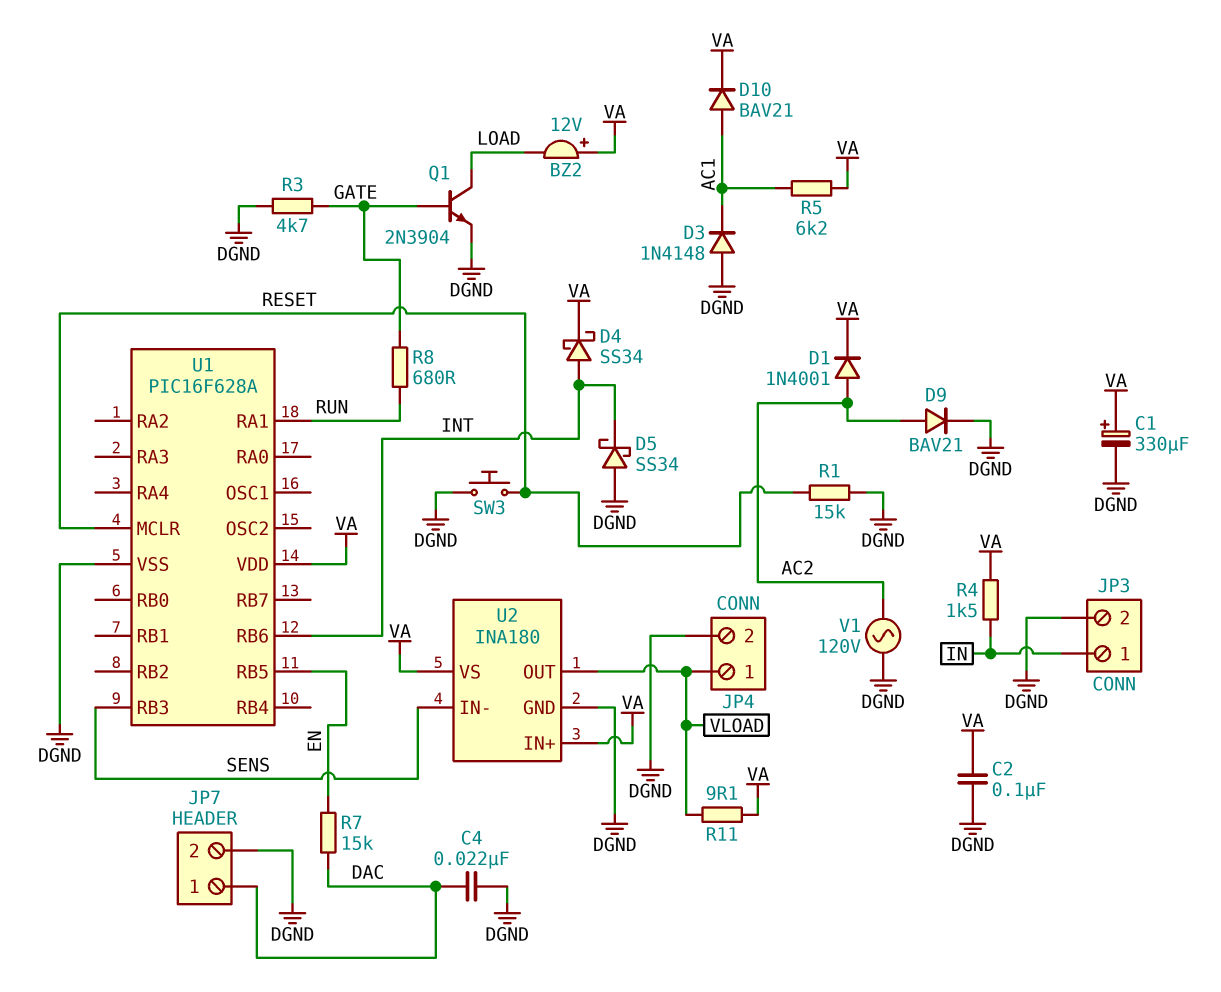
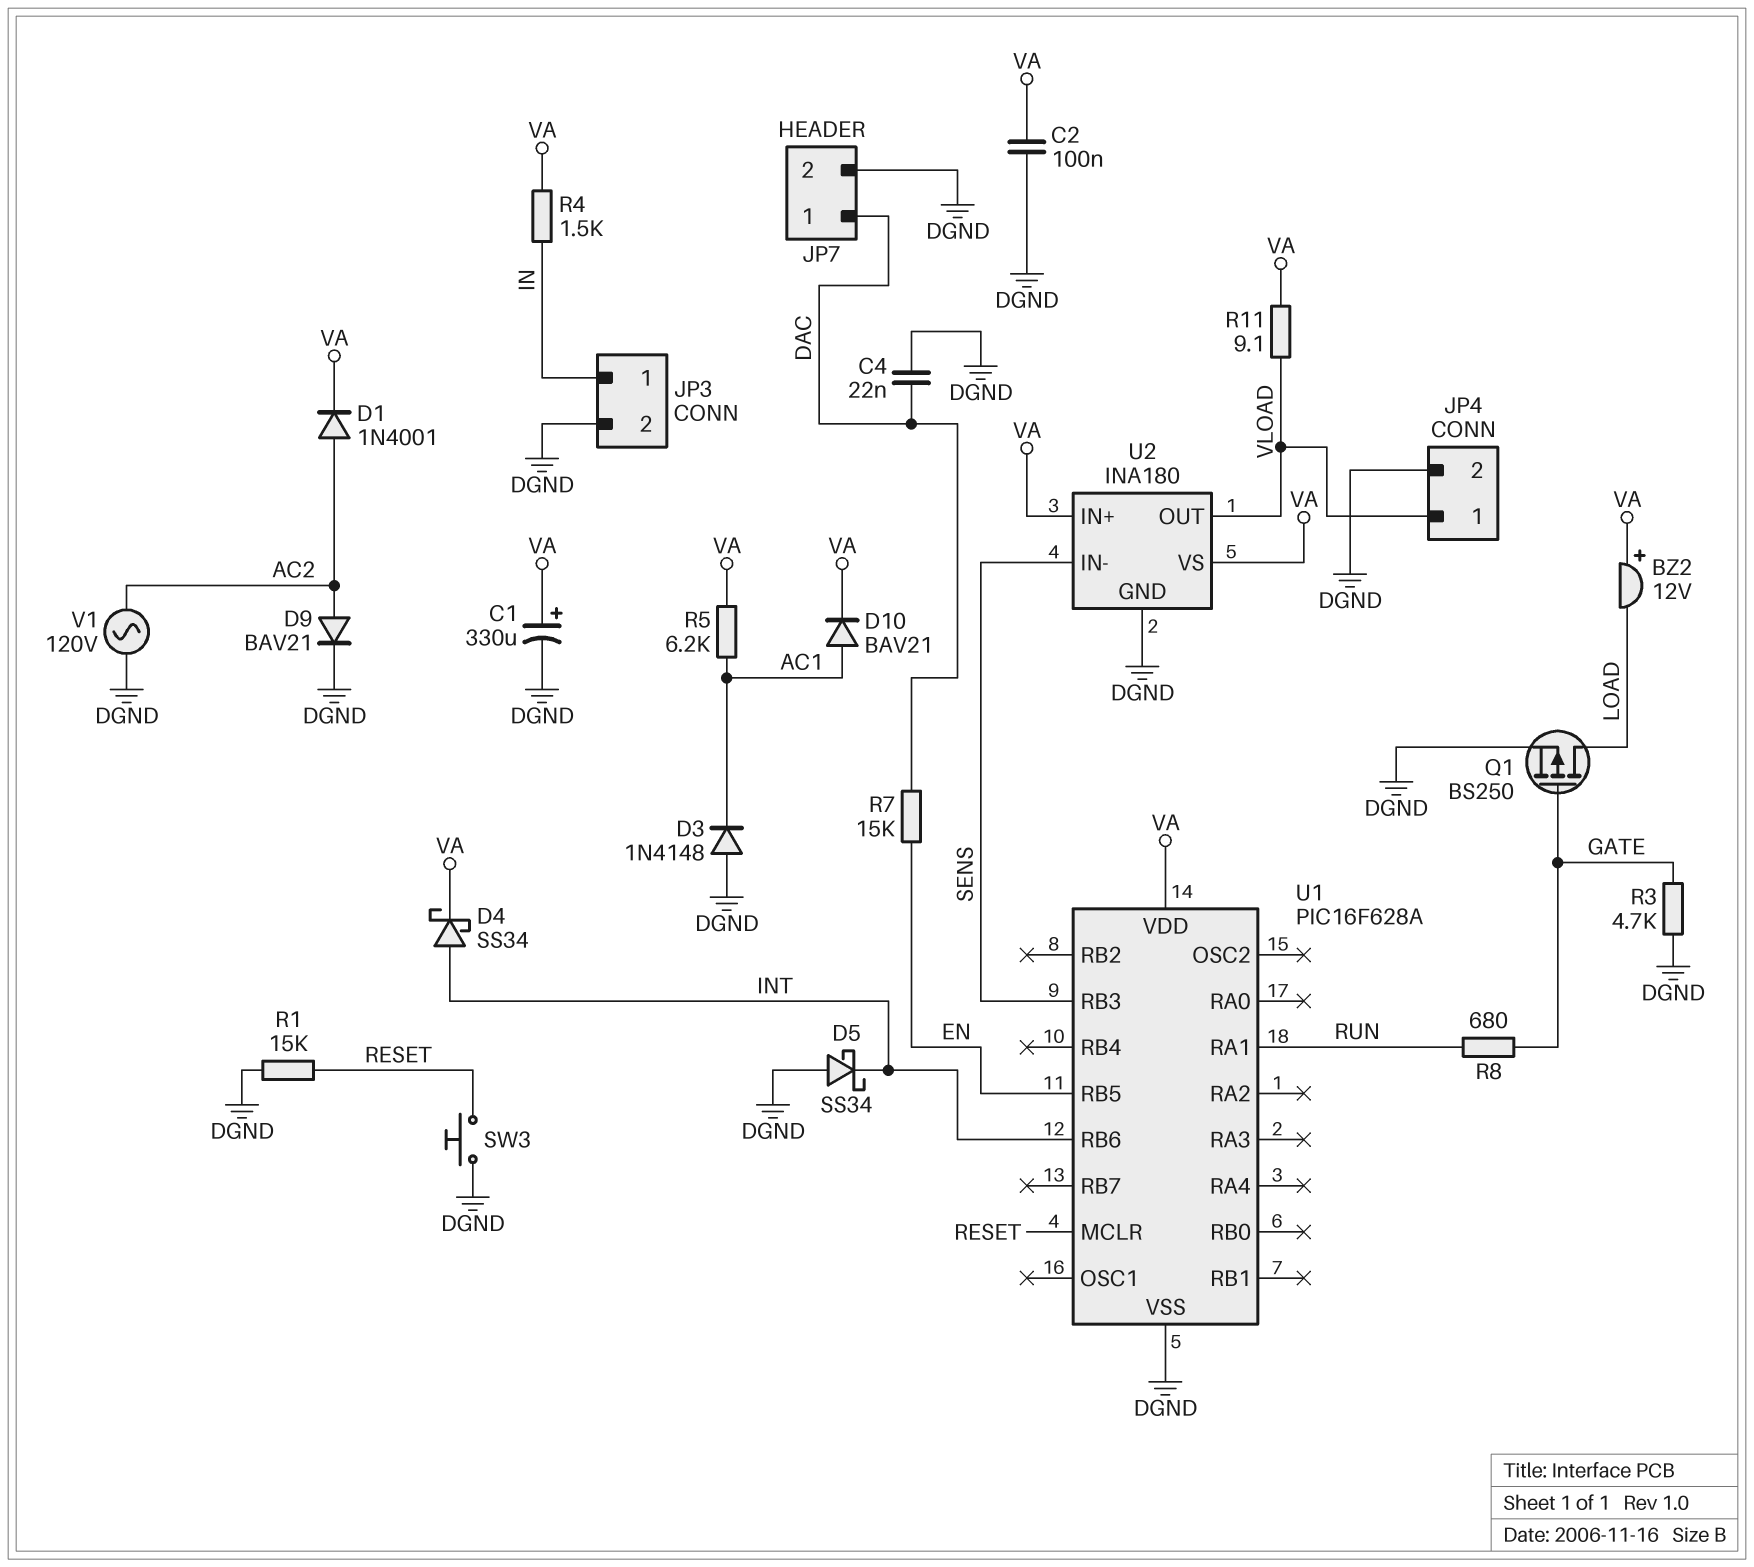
Q1: NPN 2N3904 (B GATE, C LOAD, E DGND) -> PMOS BS250 (G GATE, D LOAD, S DGND)

